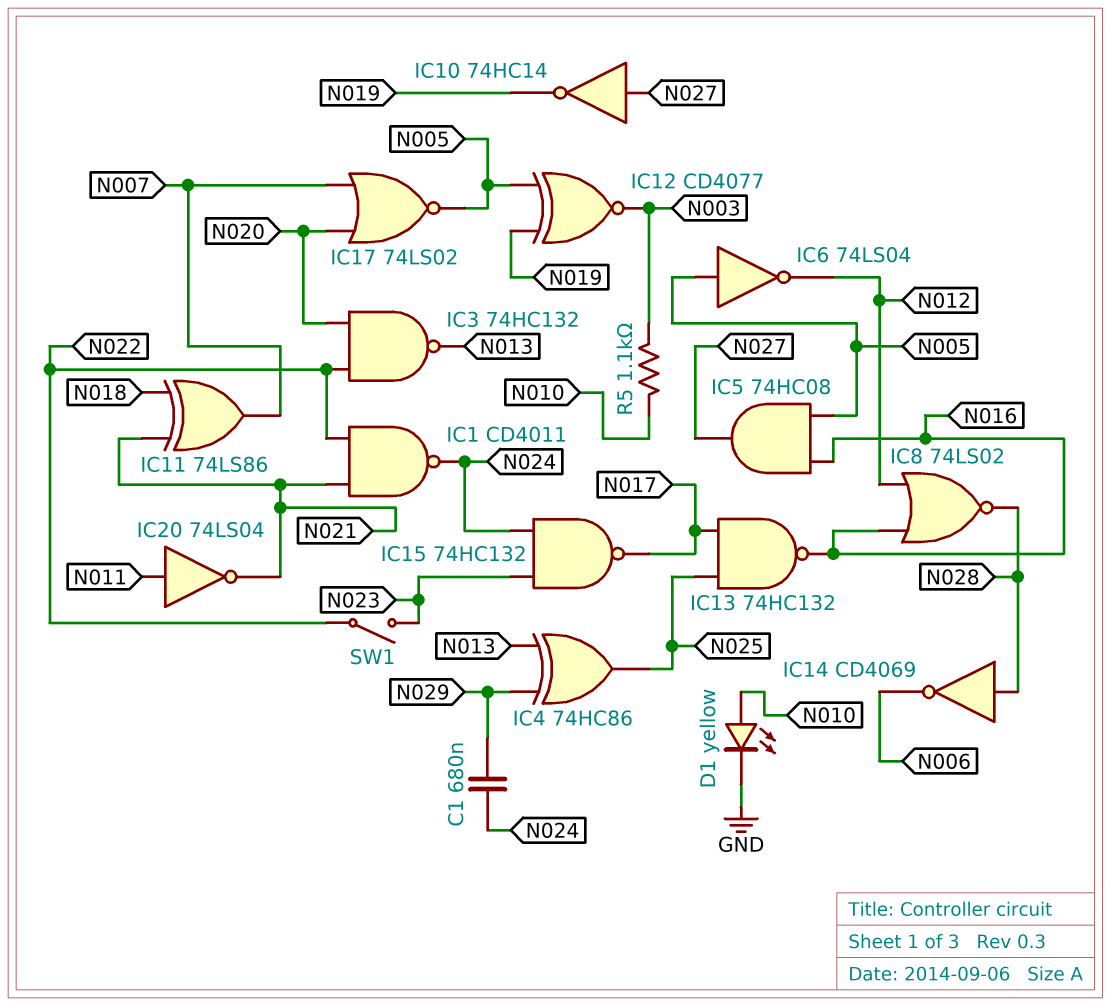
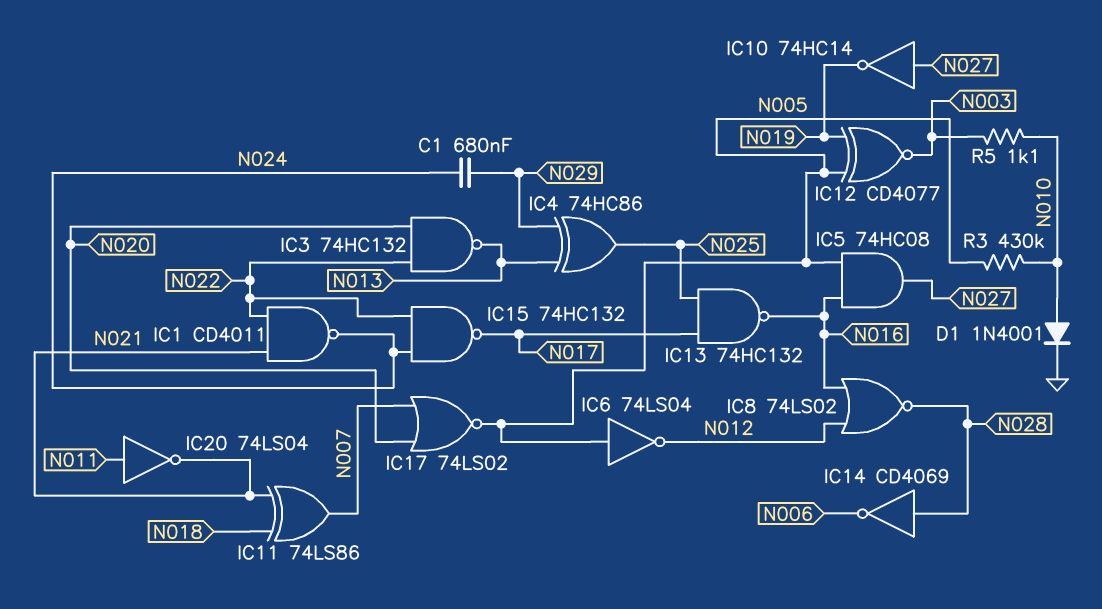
D1: LED yellow (A N010, K GND) -> diode 1N4001 (A N010, K GND)
IC15: NAND 74HC132 (in N023, in N024, out N017) -> NAND 74HC132 (in N022, in N024, out N017)
R3: none -> 430k (N005, N010)
SW1: switch (N022, N023) -> none

